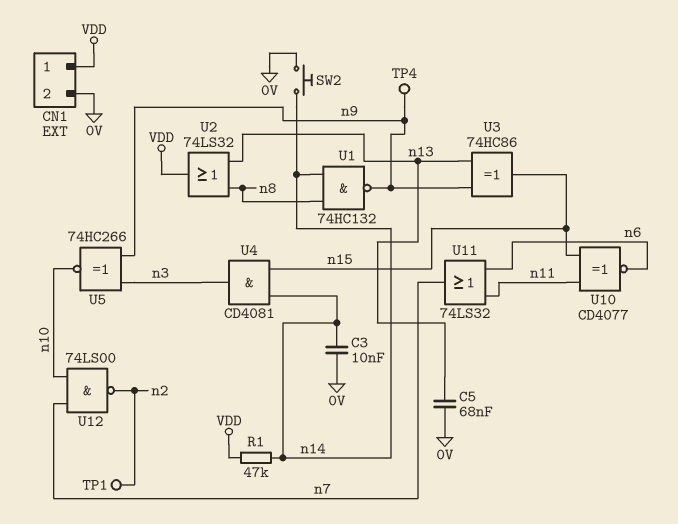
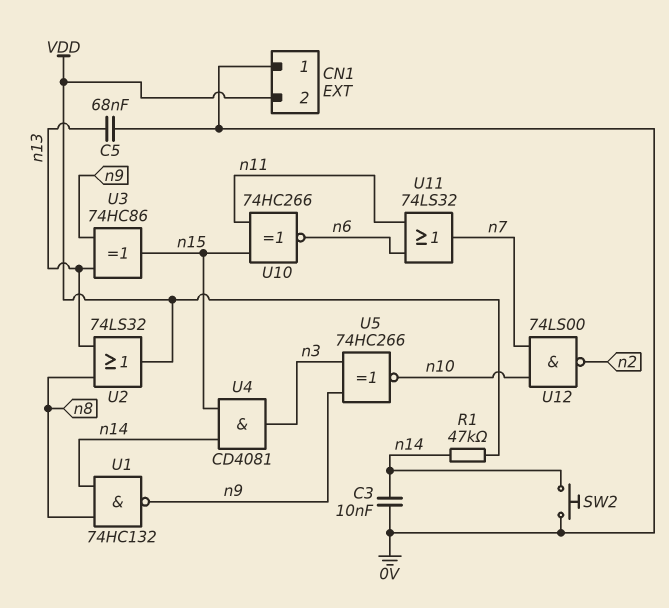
CN1 pin 1: VDD -> 0V
CN1 pin 2: 0V -> VDD
TP1: test point (n2) -> none
TP4: test point (n9) -> none
U10: XNOR CD4077 (in n11, in n15, out n6) -> XNOR 74HC266 (in n11, in n15, out n6)

